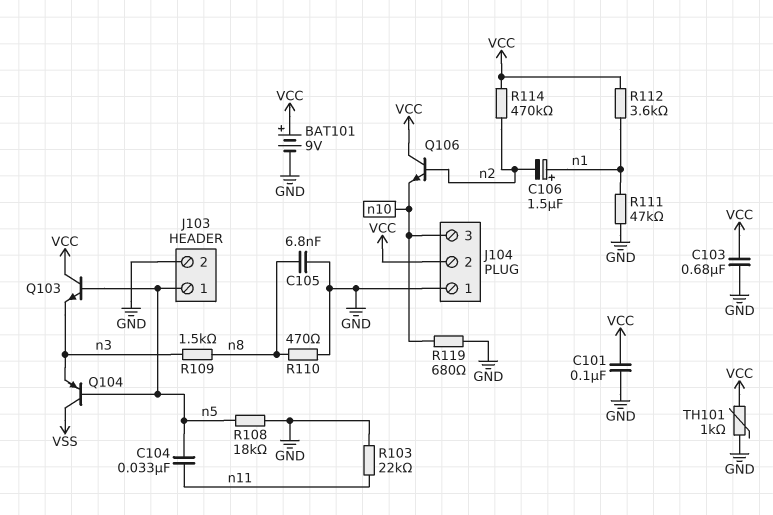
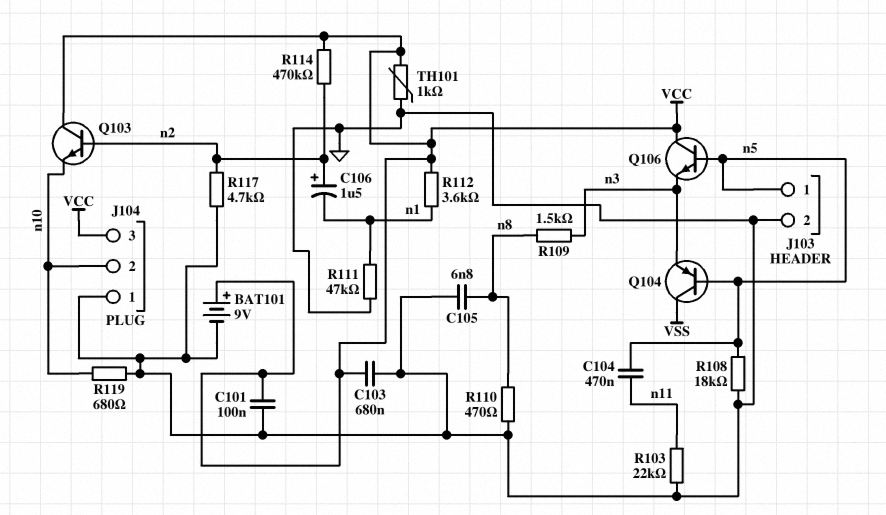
C104: 33nF (n5, n11) -> 470nF (n5, n11)
C106: 1.5uF (plus n1, minus n2) -> 1.5uF (plus n2, minus n1)
J104 pin 2: VCC -> n10
J104 pin 3: n10 -> VCC
Q103: NPN (B n5, C VCC, E n3) -> NPN (B n2, C VCC, E n10)
Q106: NPN (B n2, C VCC, E n10) -> NPN (B n5, C VCC, E n3)
R117: none -> 4.7k (GND, n2)

